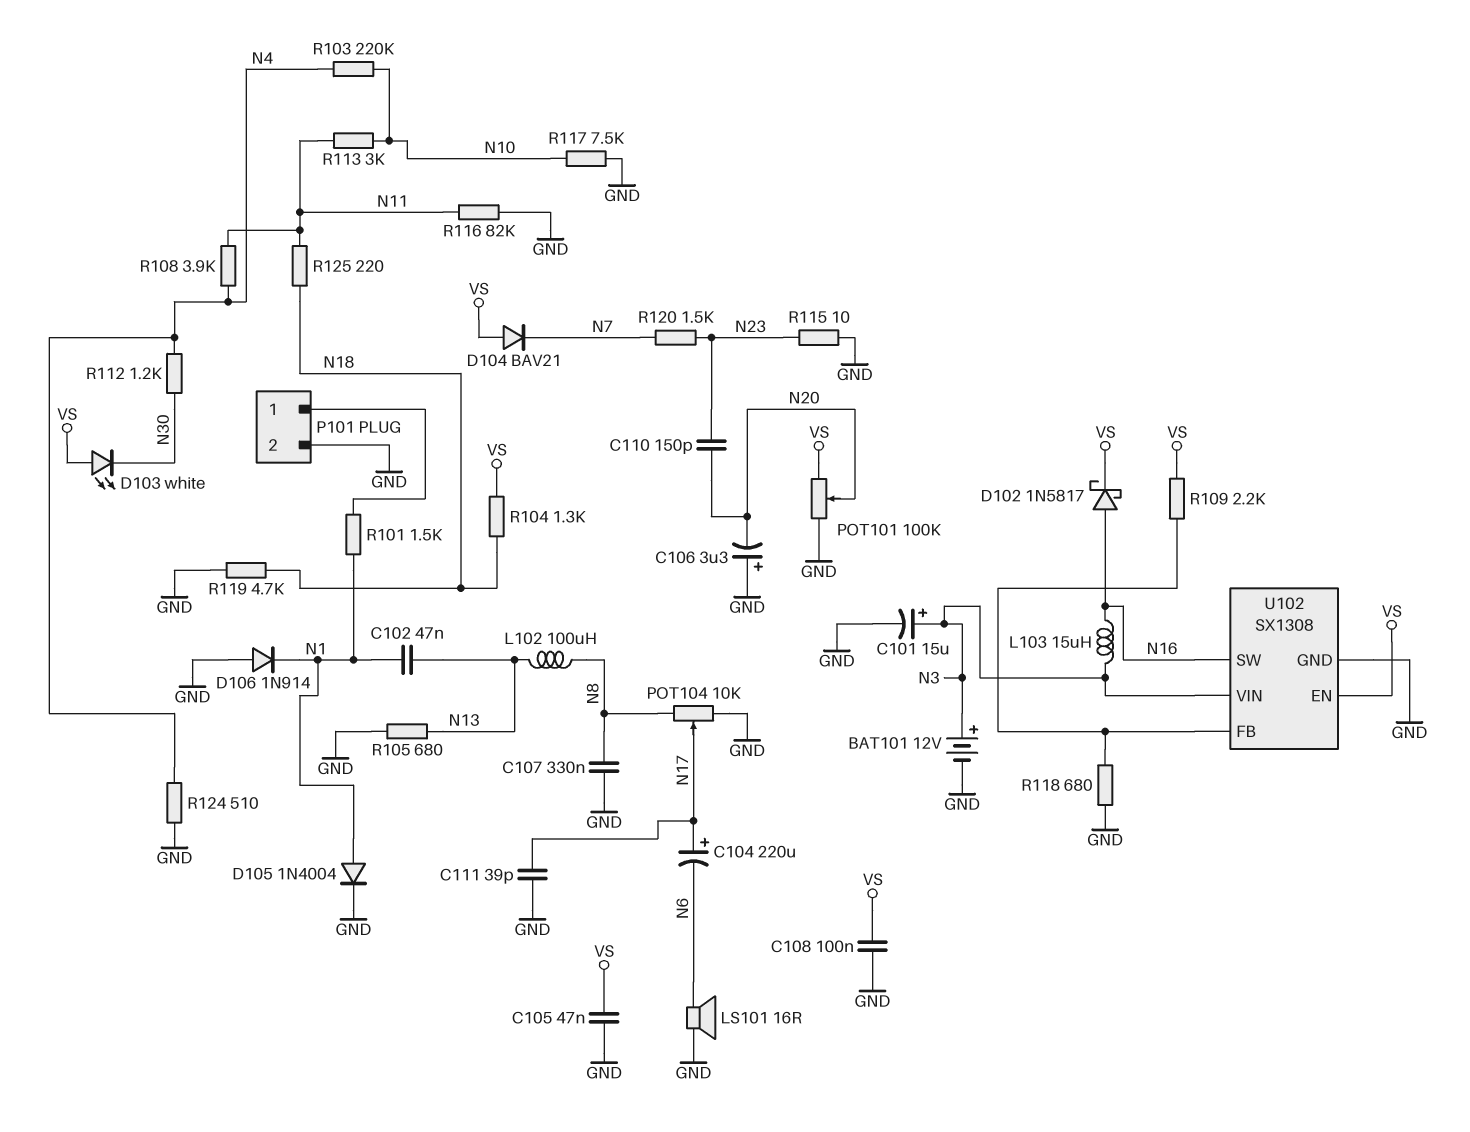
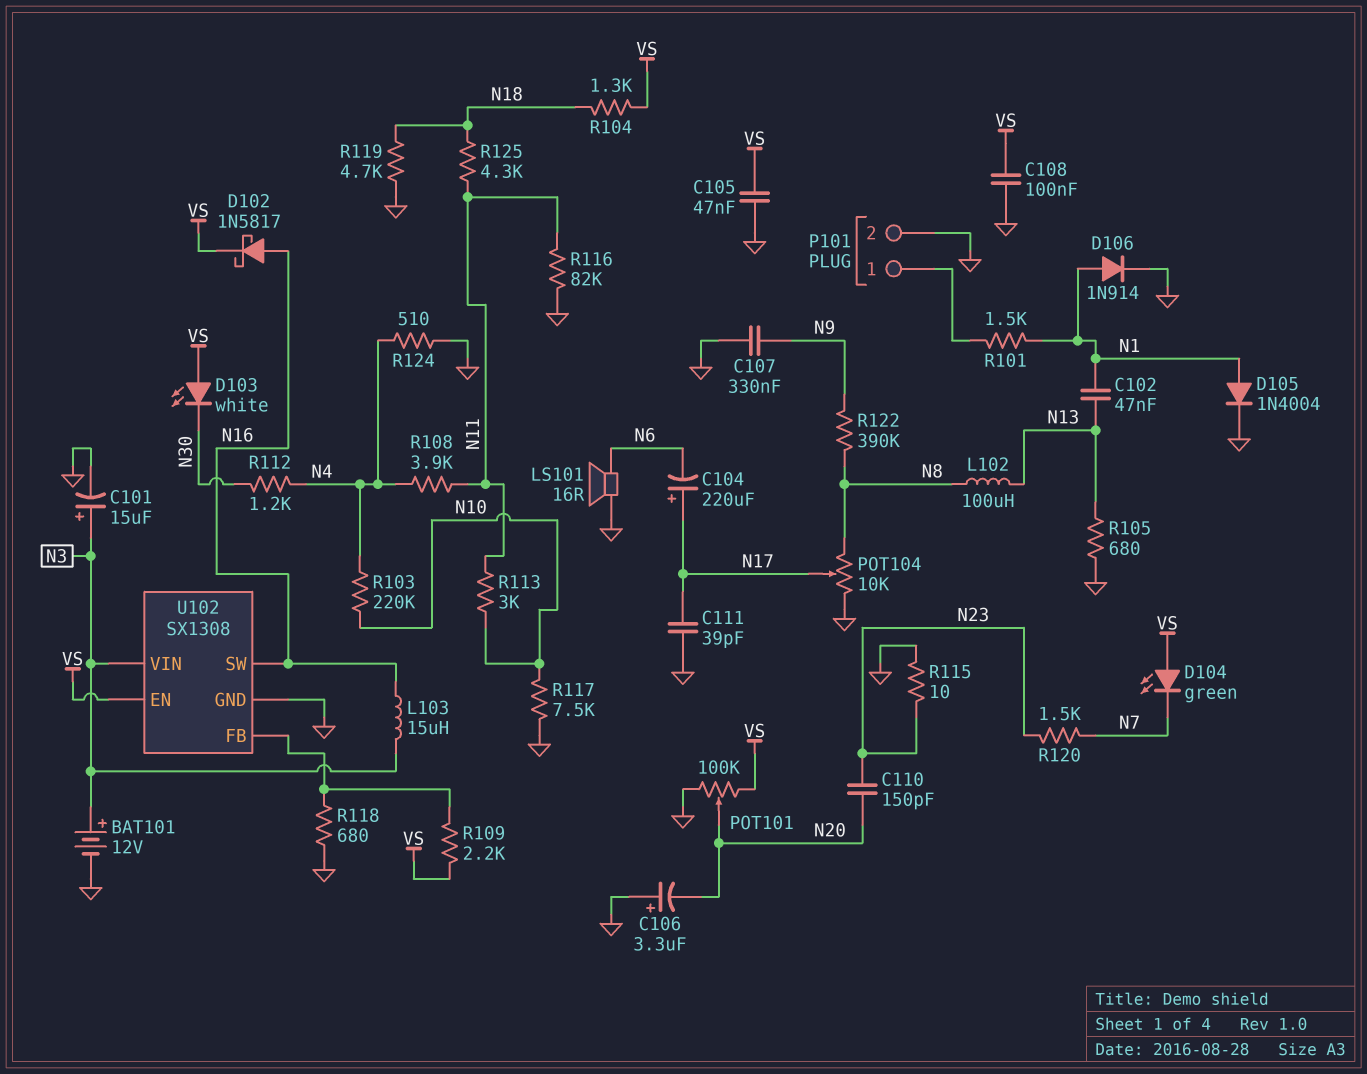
C107: 330nF (GND, N8) -> 330nF (GND, N9)
D104: diode BAV21 (A VS, K N7) -> LED green (A VS, K N7)
D106: diode 1N914 (A GND, K N1) -> diode 1N914 (A N1, K GND)
R122: none -> 390k (N8, N9)
R125: 220 (N11, N18) -> 4.3k (N11, N18)

